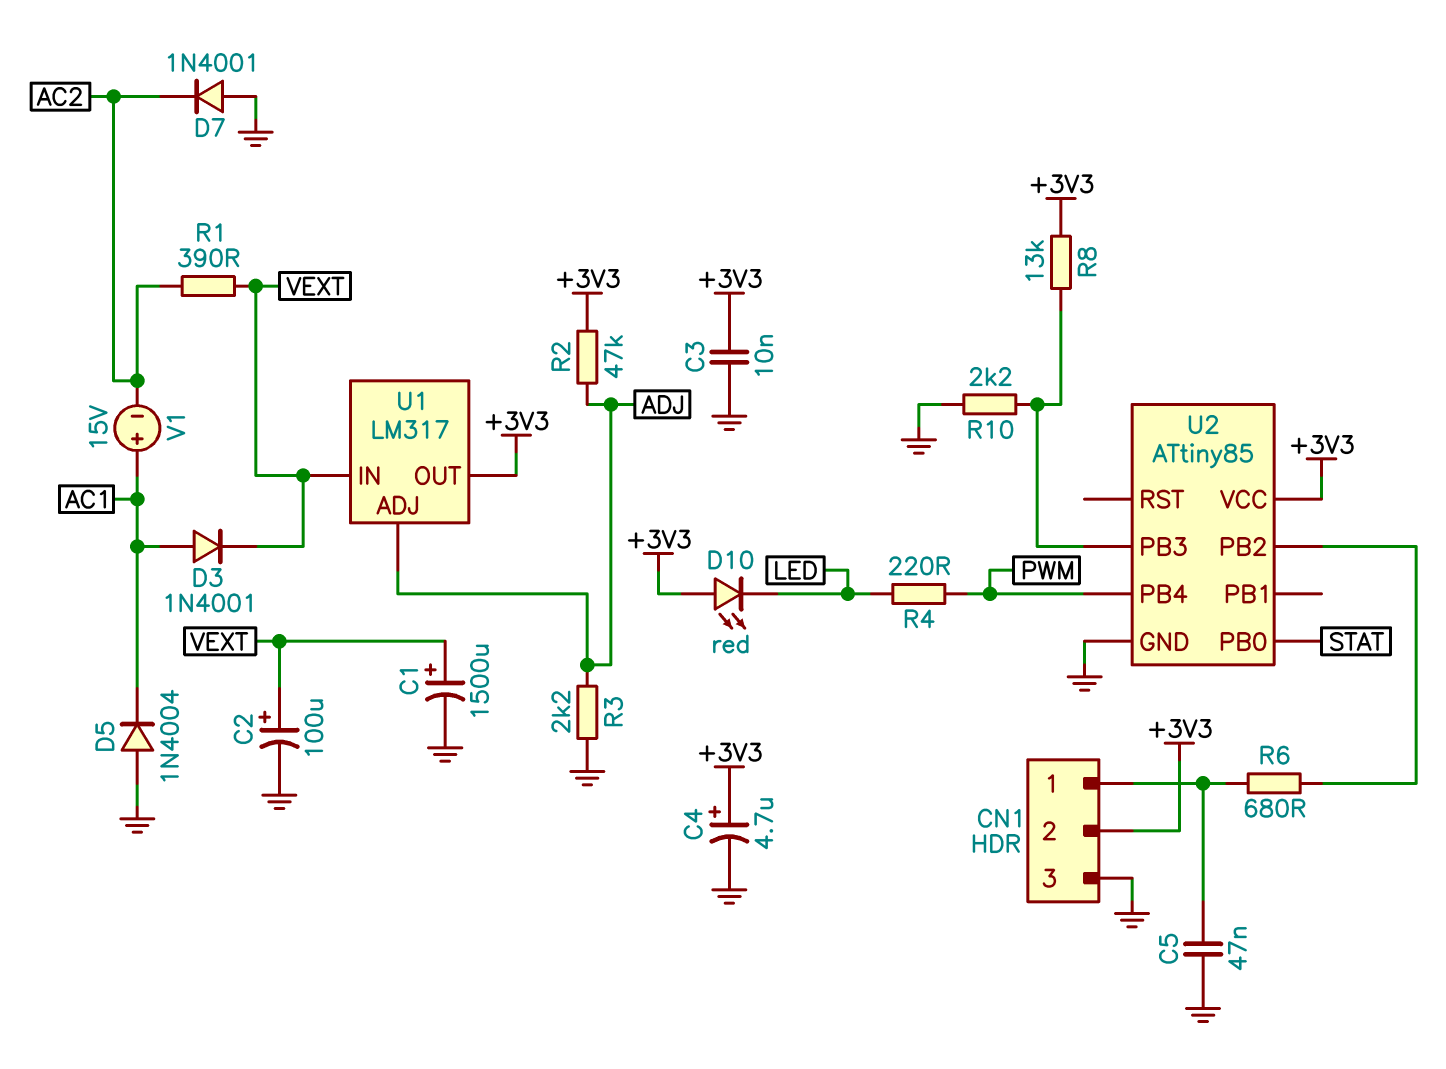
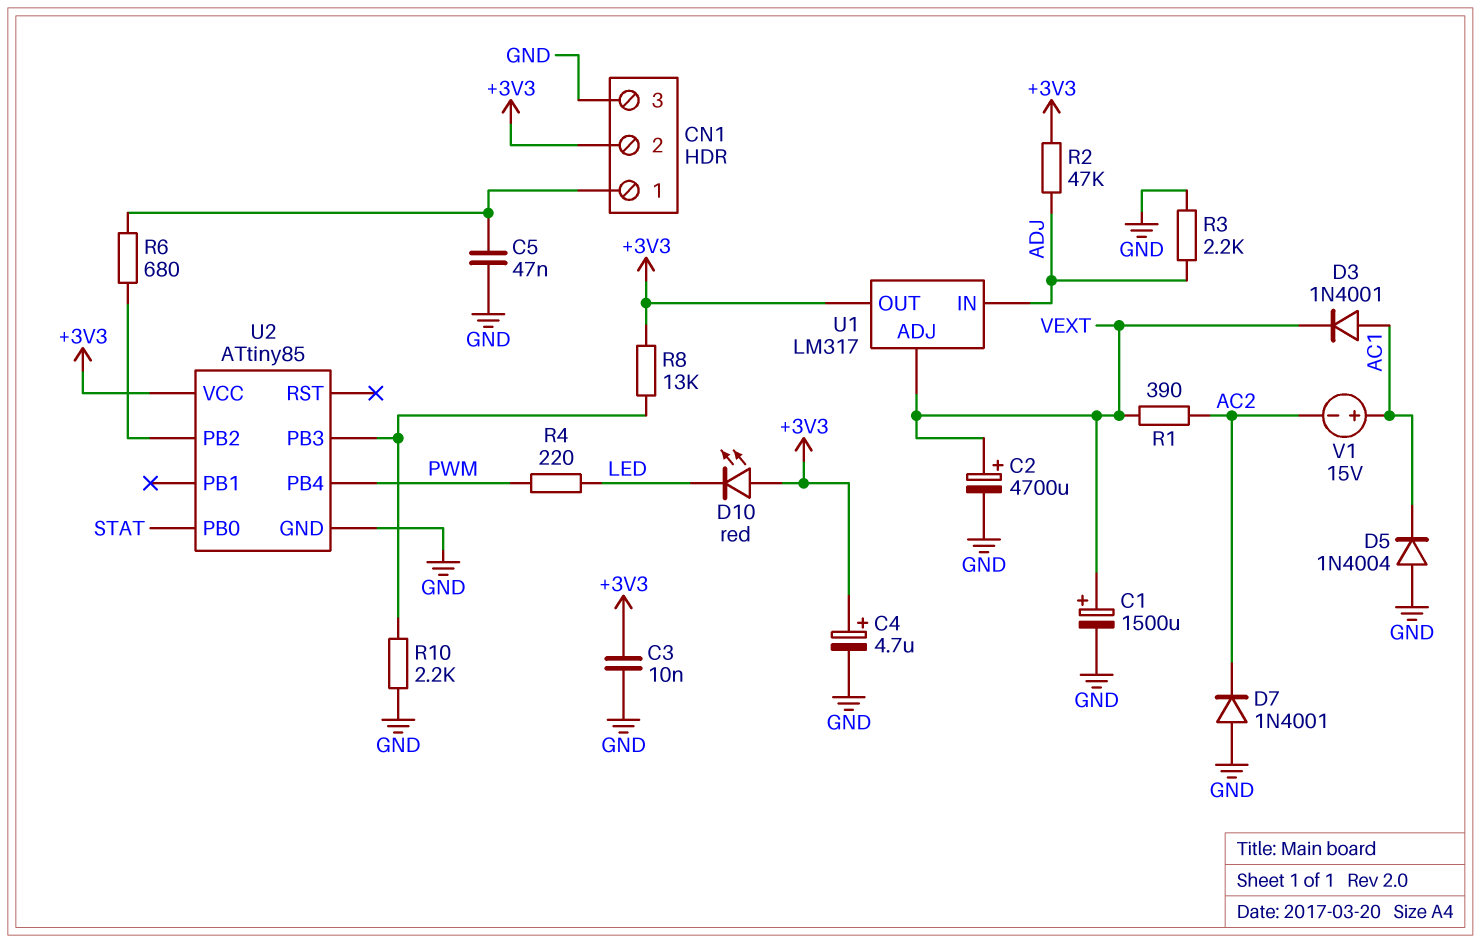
C2: 100uF (plus VEXT, minus GND) -> 4700uF (plus VEXT, minus GND)
U1 pin ADJ: ADJ -> VEXT
U1 pin IN: VEXT -> ADJ

